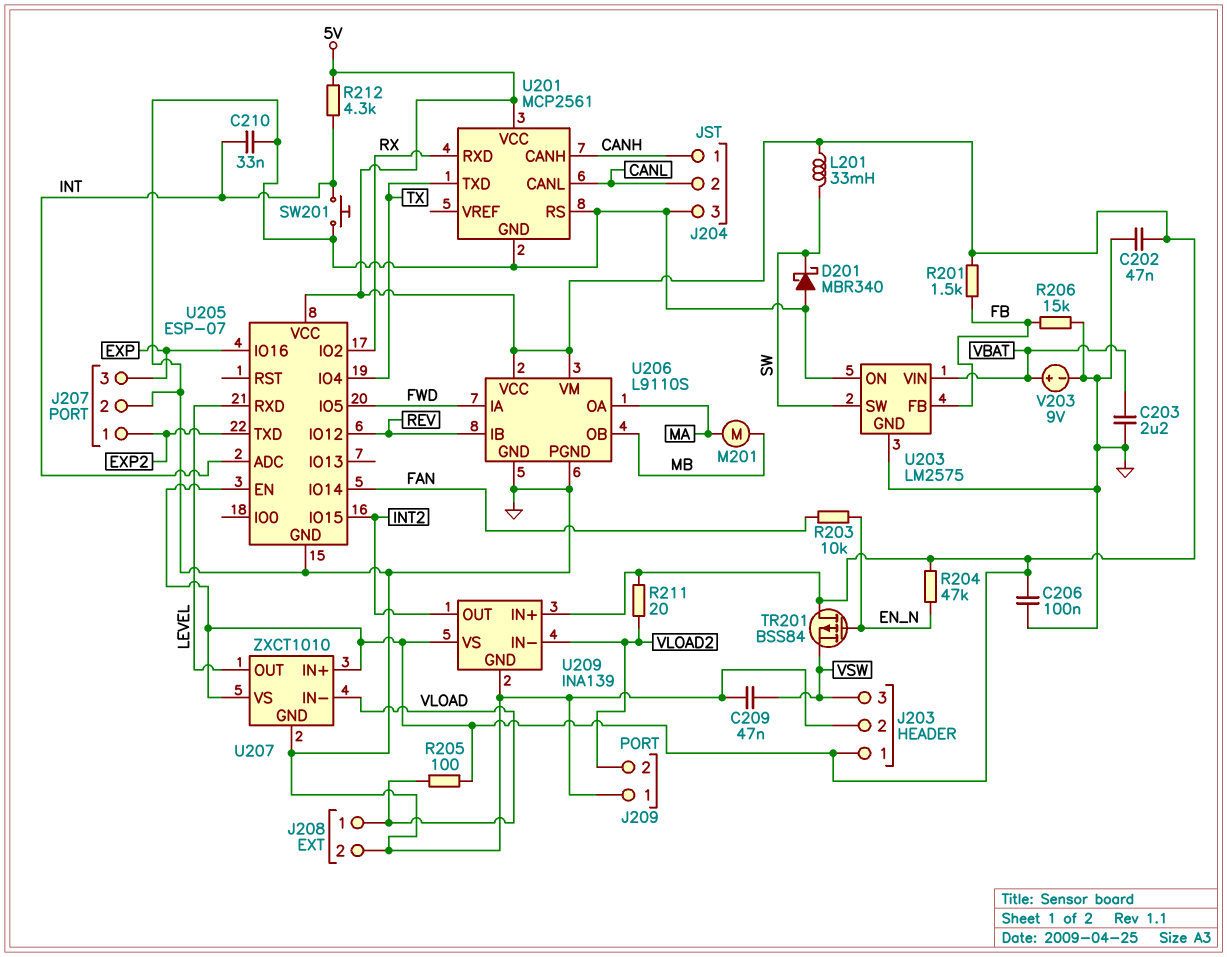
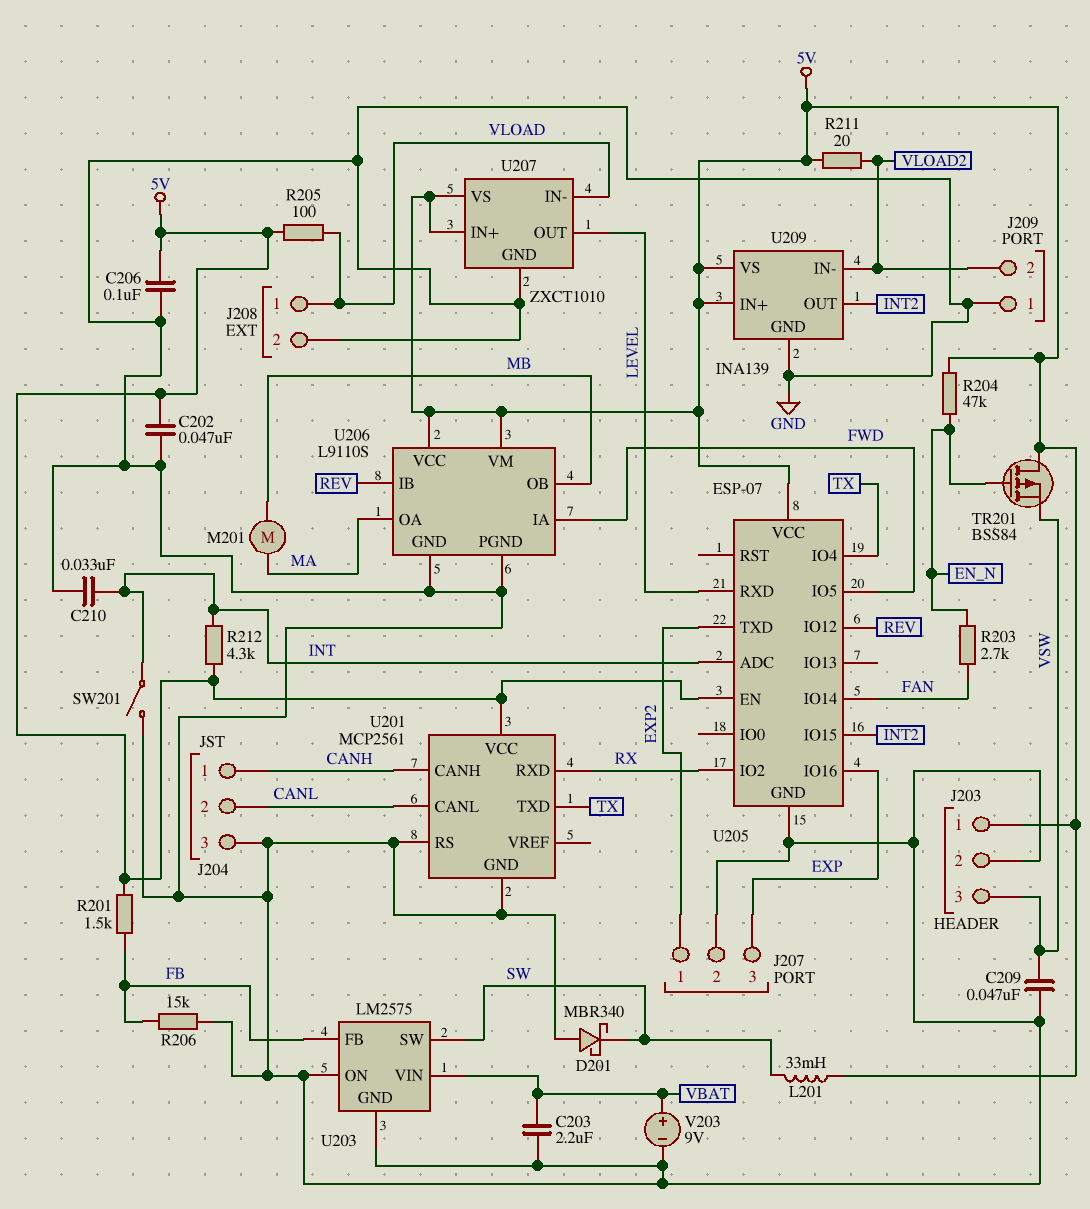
R203: 10k (EN_N, FAN) -> 2.7k (EN_N, FAN)
SW201: button (GND, INT) -> switch (GND, INT)

